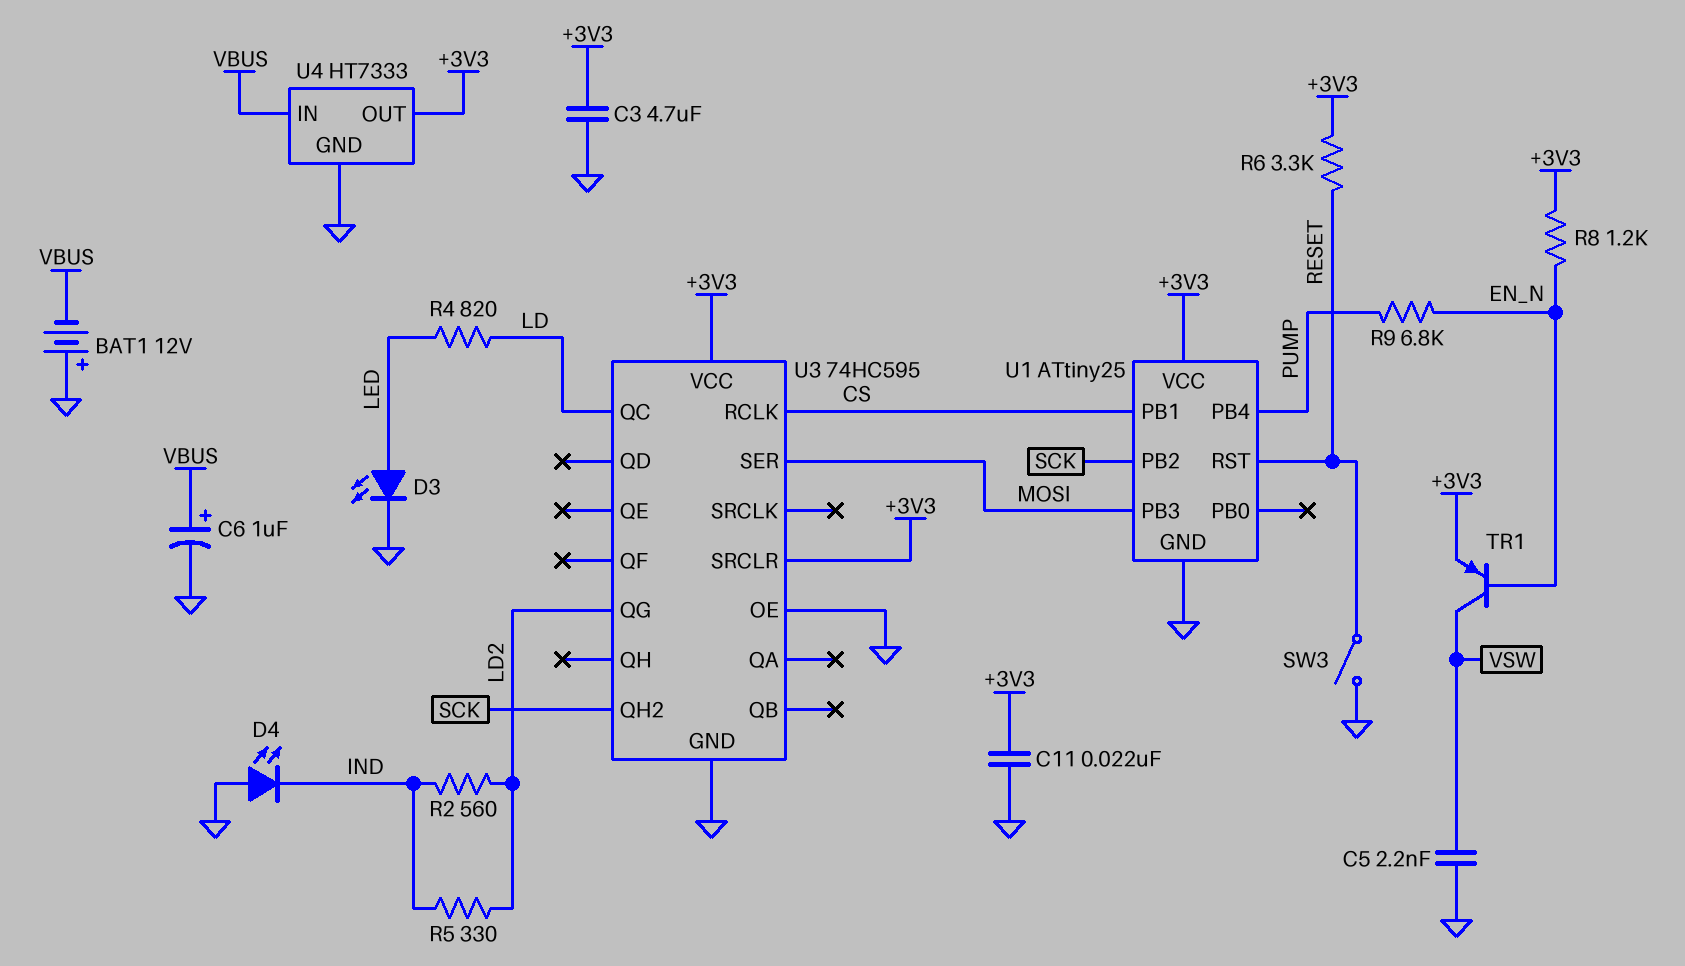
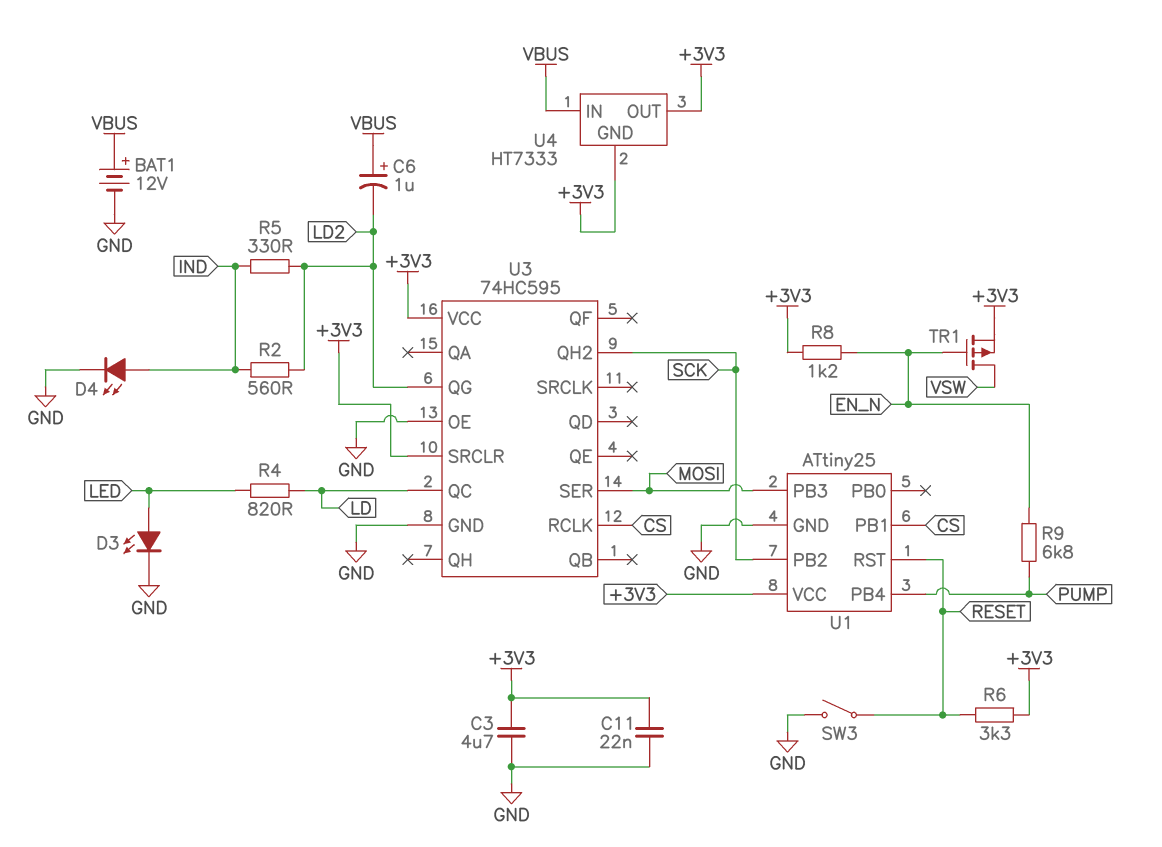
BAT1: 12V (plus GND, minus VBUS) -> 12V (plus VBUS, minus GND)
C5: 2.2nF (GND, VSW) -> none
C6: 1uF (plus VBUS, minus GND) -> 1uF (plus VBUS, minus LD2)
D4: LED (A GND, K IND) -> LED (A IND, K GND)
TR1: PNP (B EN_N, C VSW, E +3V3) -> PMOS (G EN_N, D VSW, S +3V3)
U4 pin GND: GND -> +3V3

